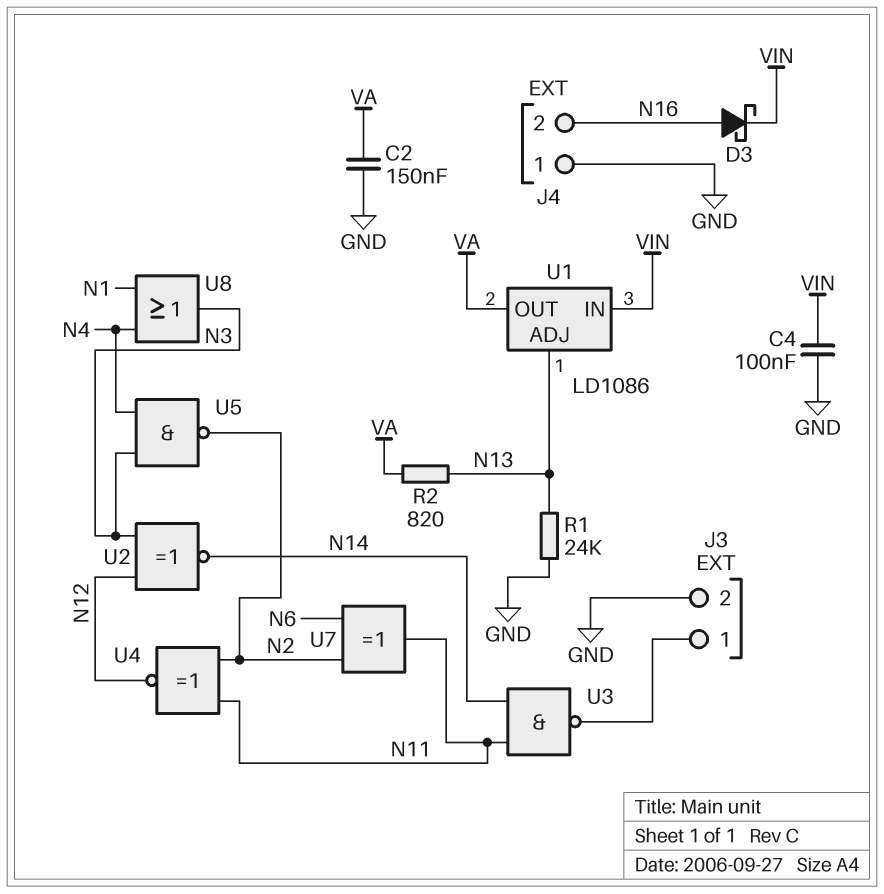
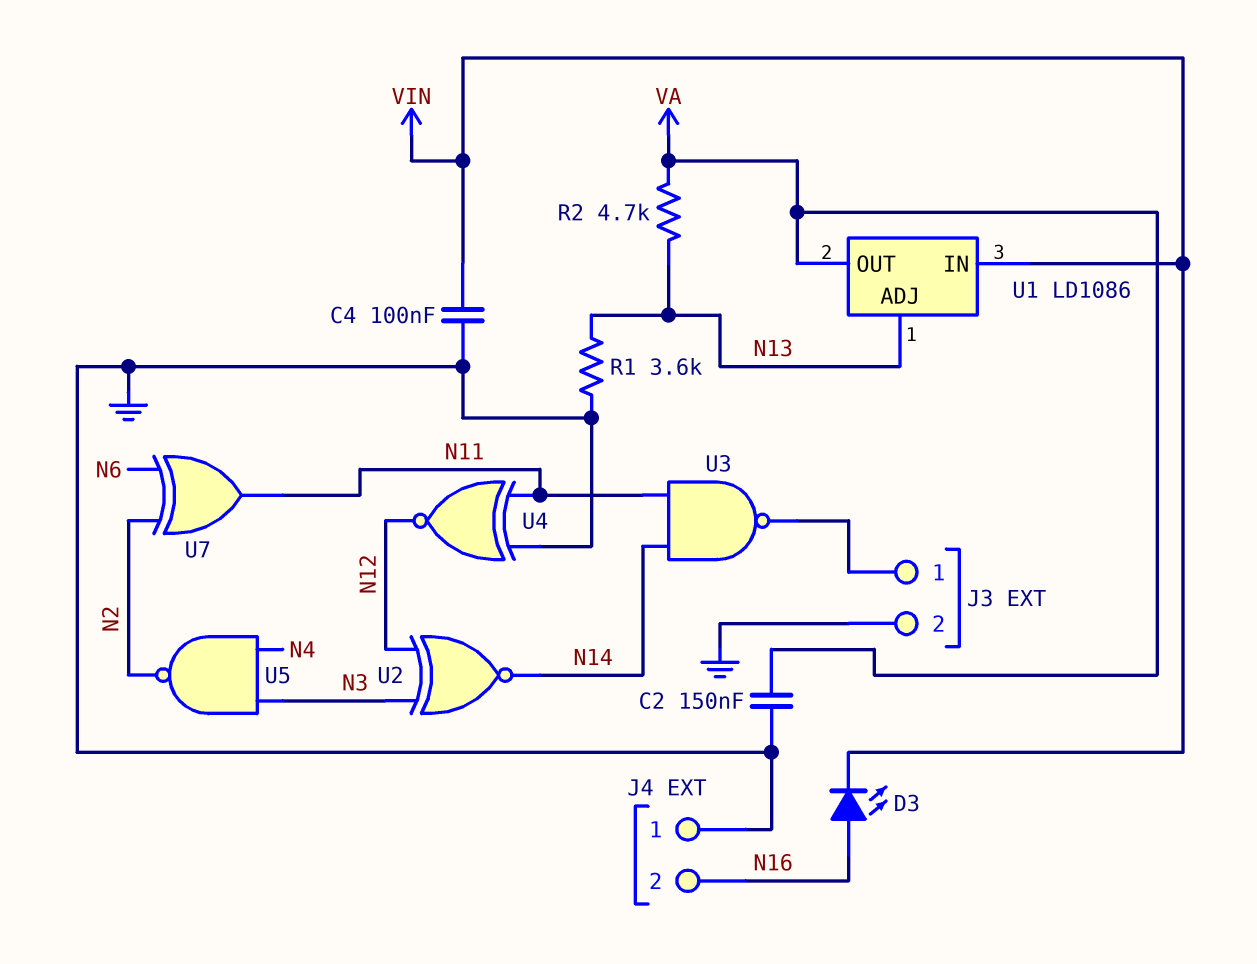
D3: schottky (A N16, K VIN) -> LED (A N16, K VIN)
R1: 24k (GND, N13) -> 3.6k (GND, N13)
R2: 820 (N13, VA) -> 4.7k (N13, VA)
U4: XNOR (in N2, in N11, out N12) -> XNOR (in GND, in N11, out N12)
U8: OR (in N1, in N4, out N3) -> none

